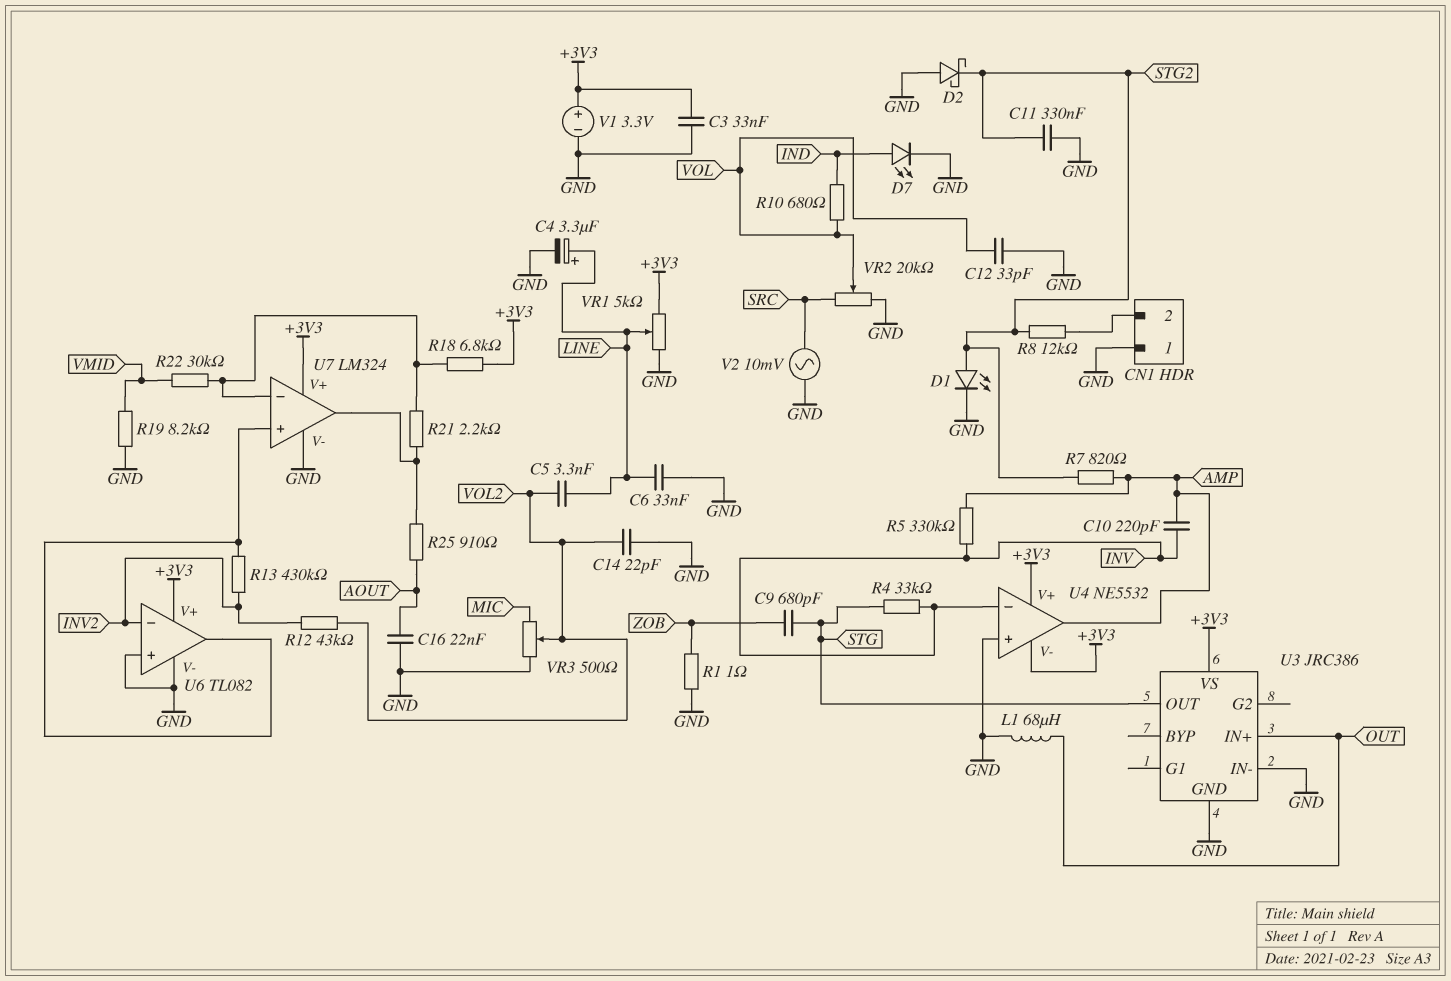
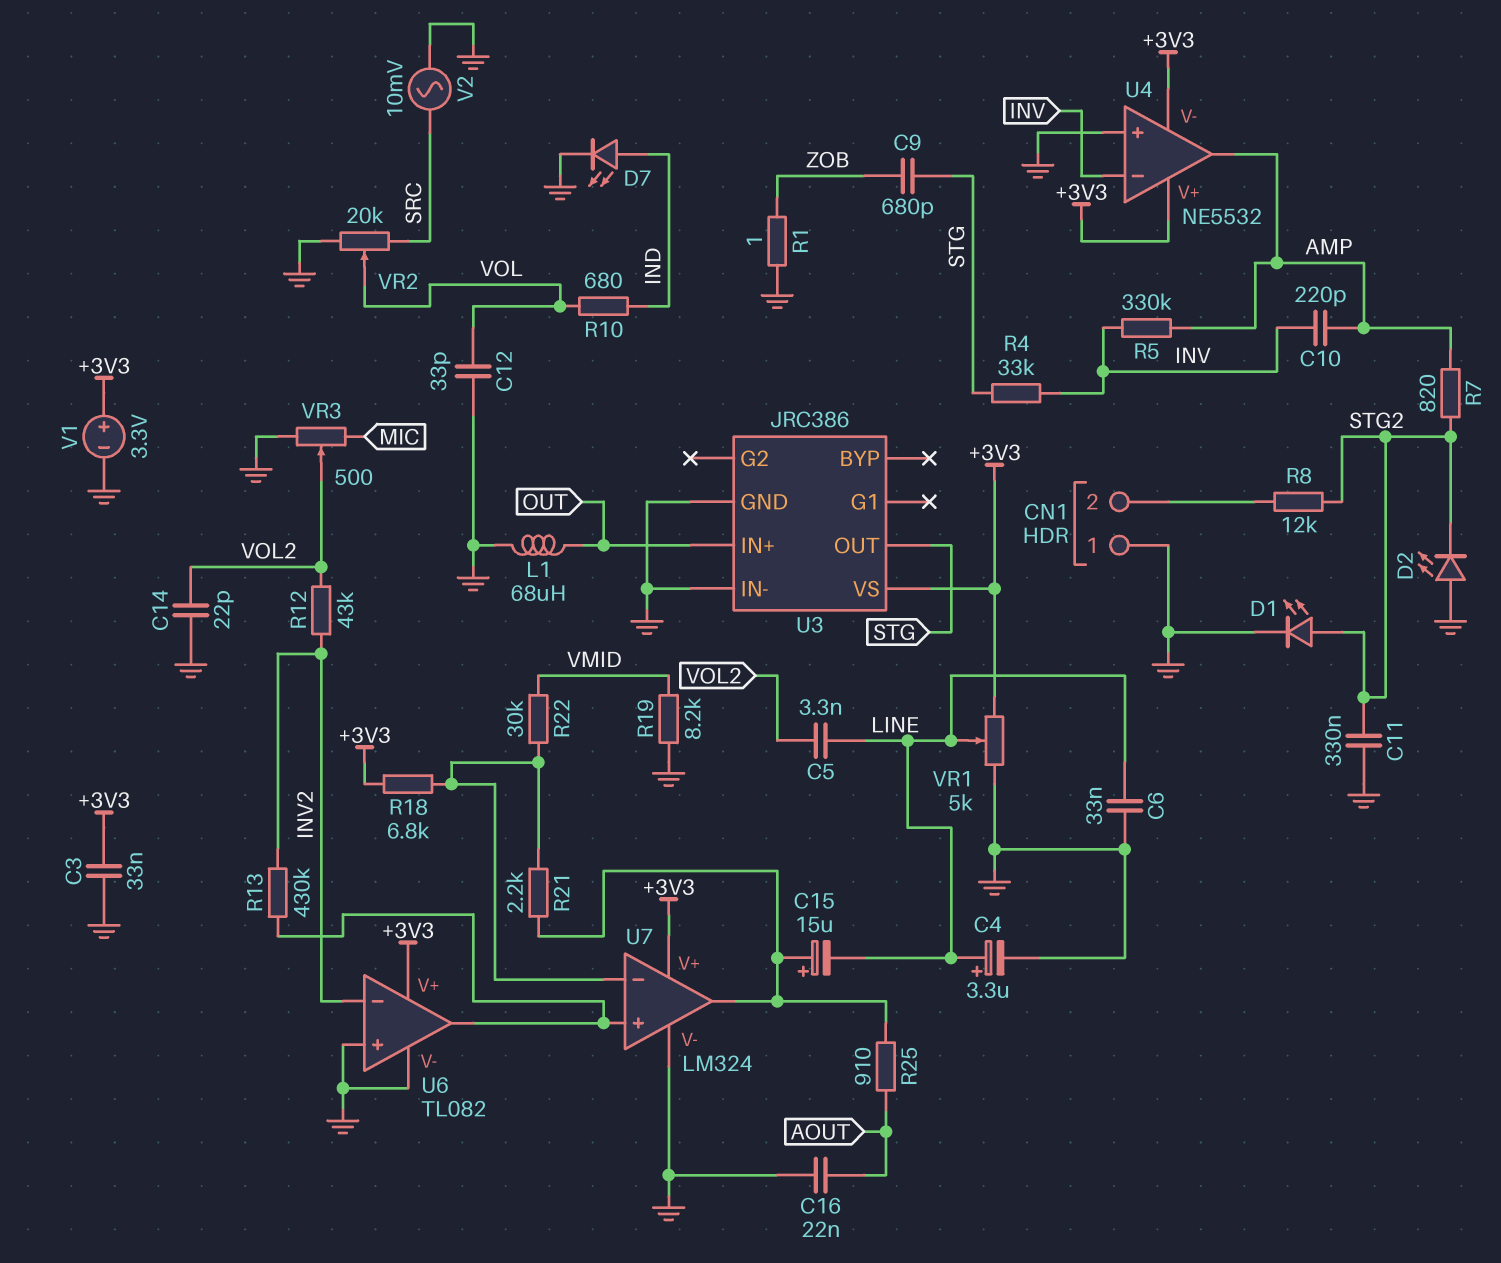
C15: none -> 15uF (plus U7/out, minus LINE)
D2: schottky (A GND, K STG2) -> LED (A GND, K STG2)

